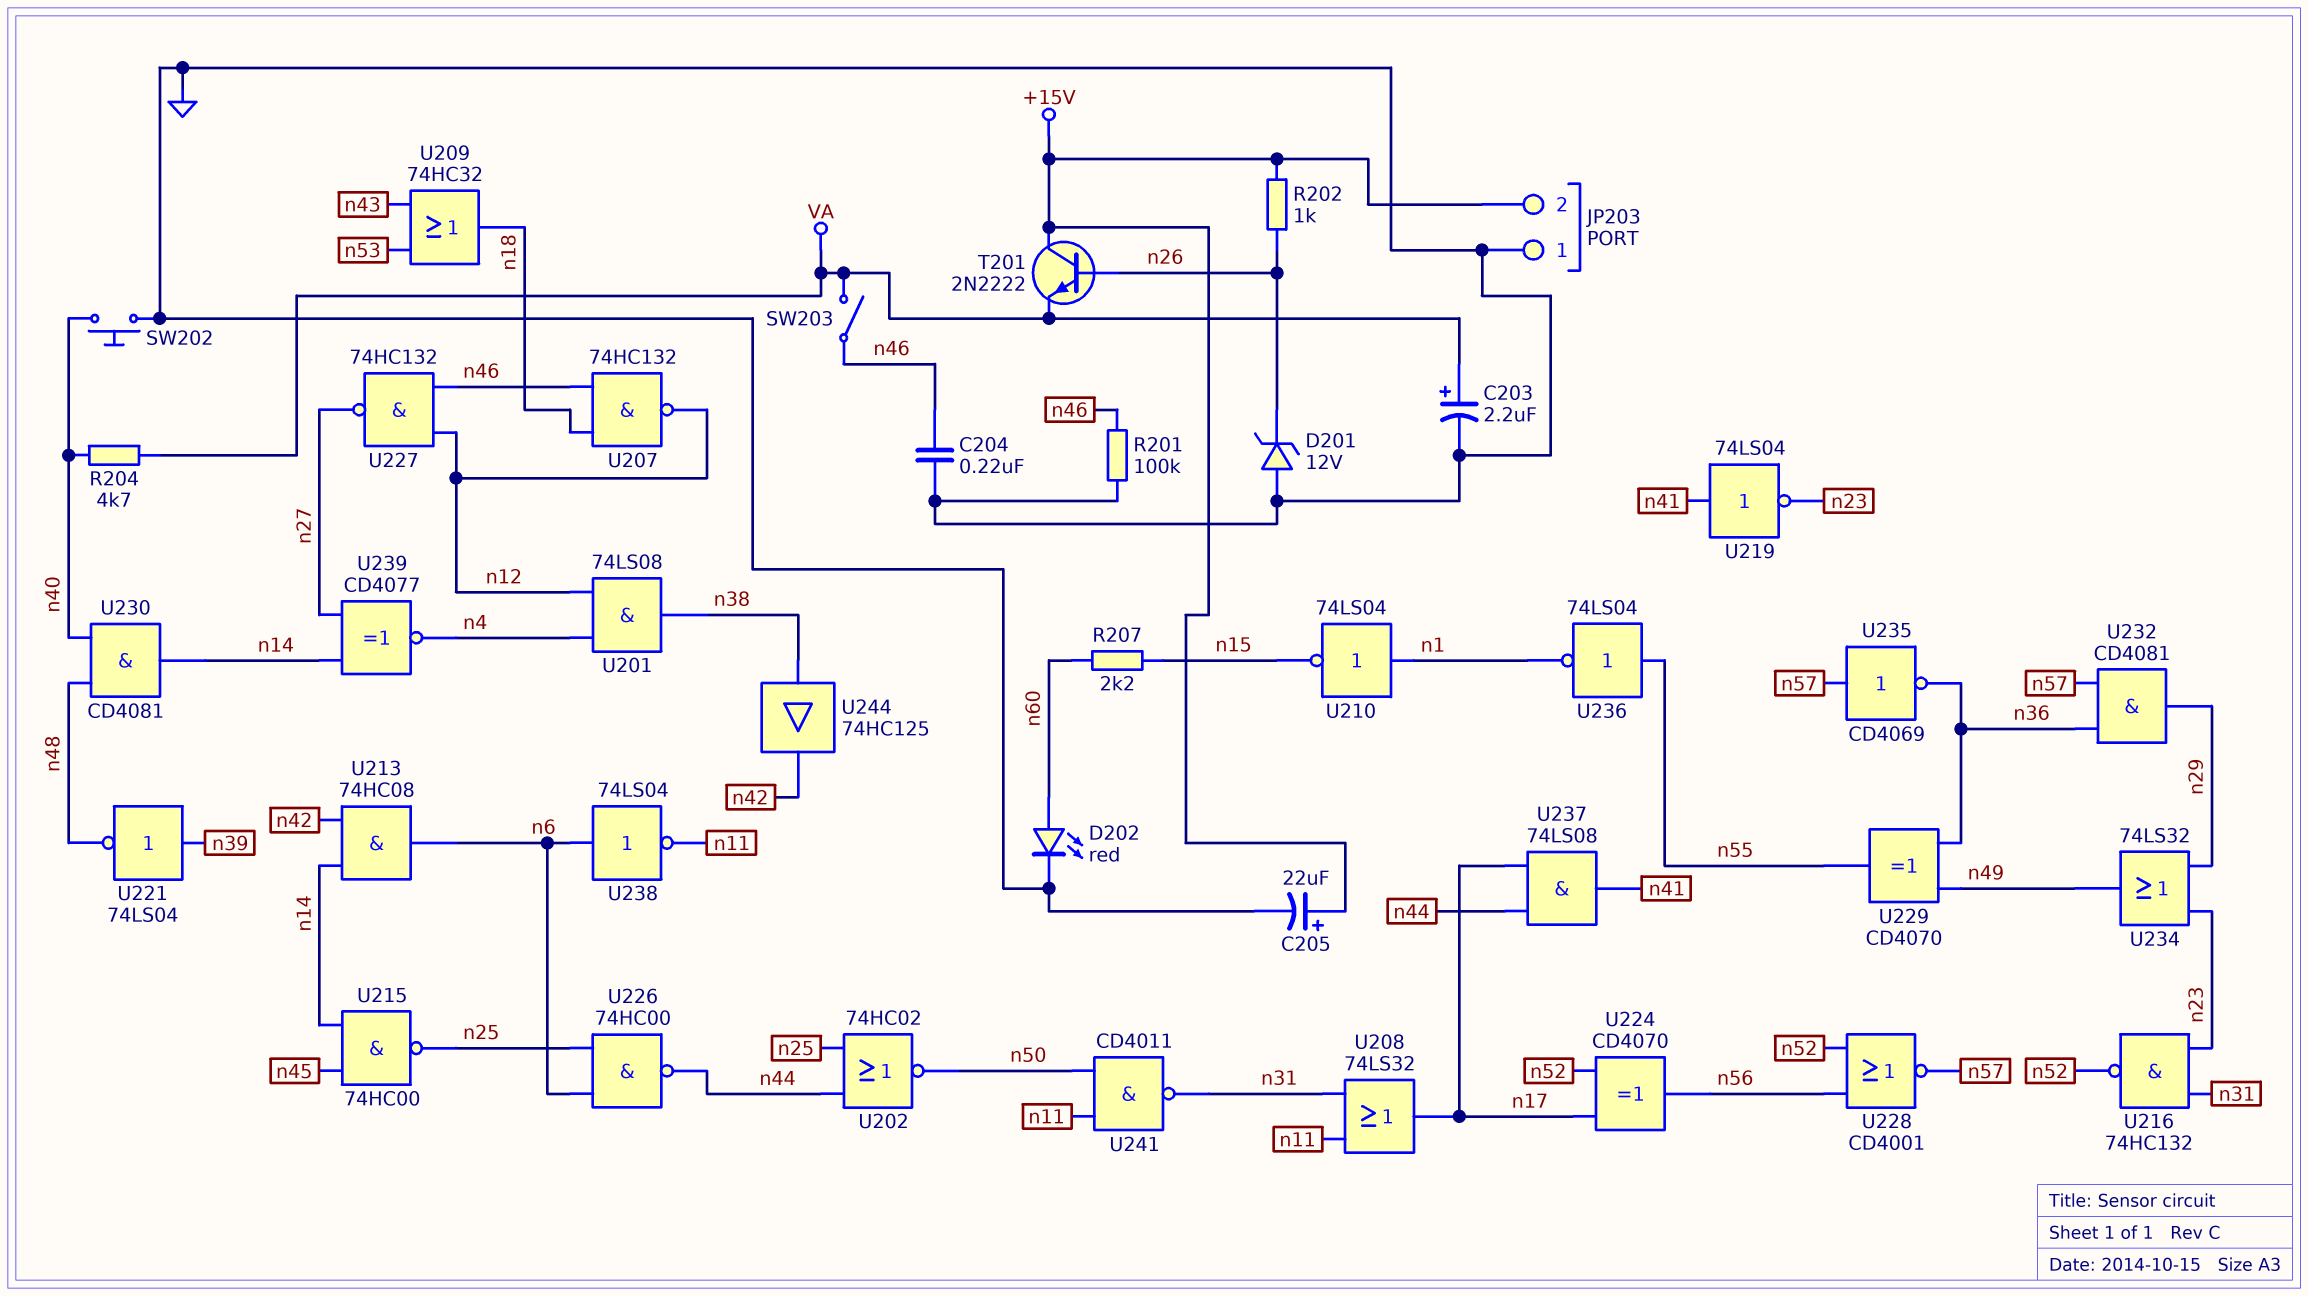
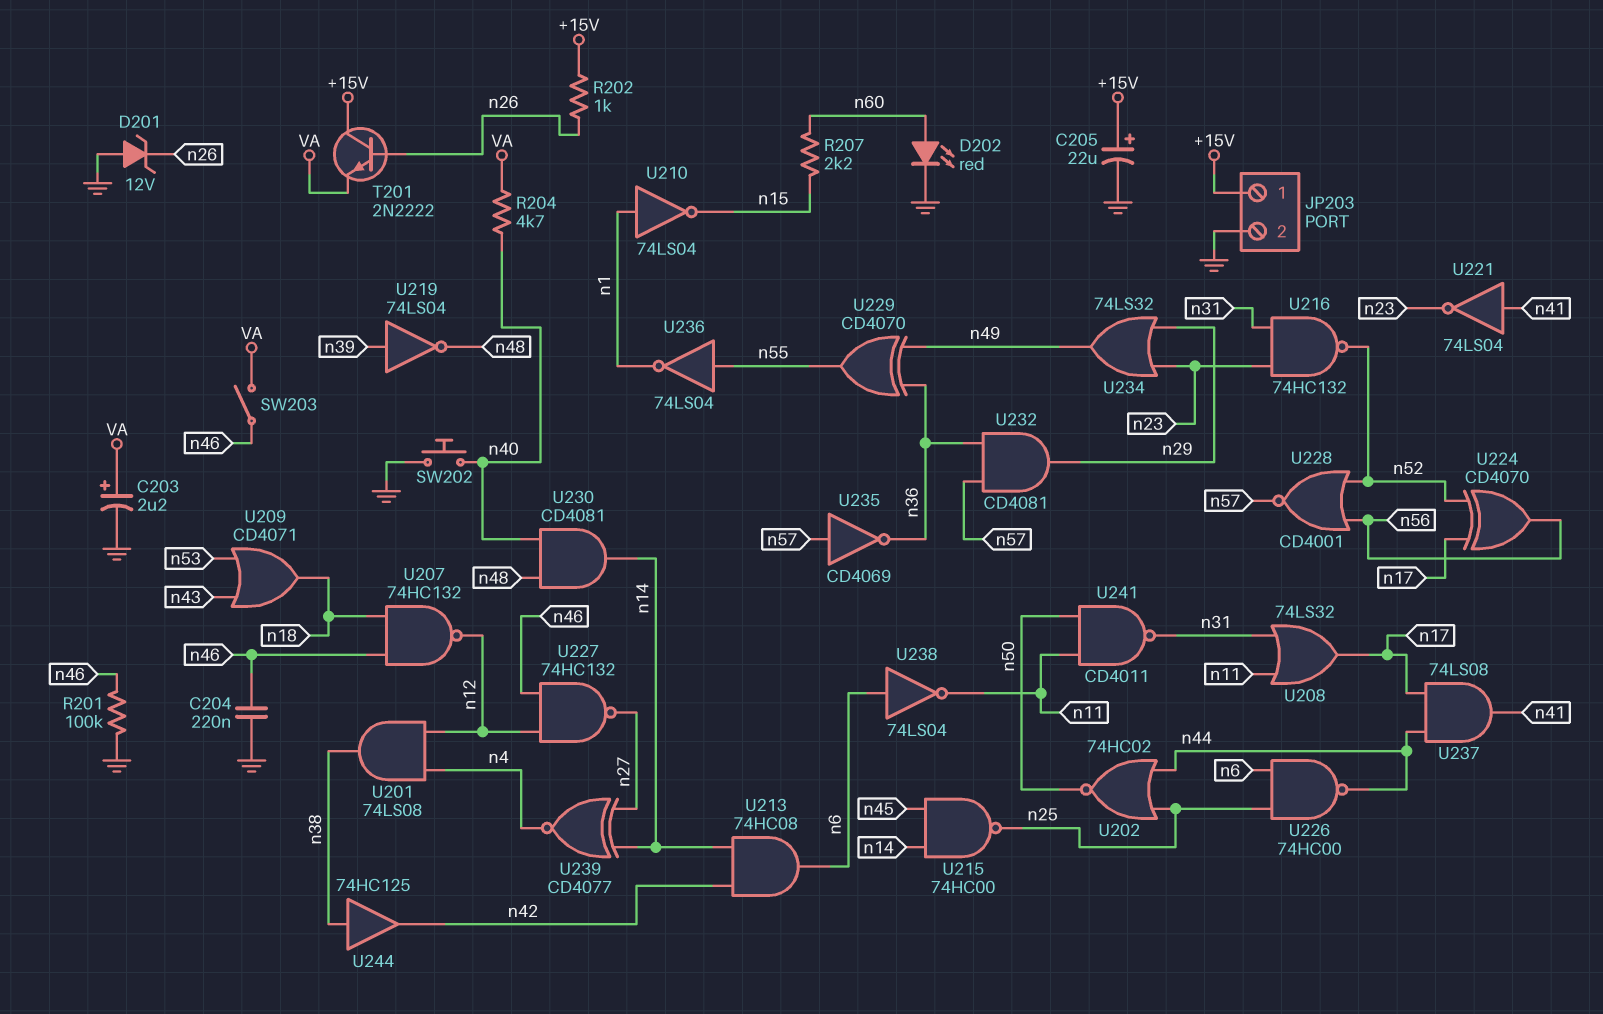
JP203 pin 1: GND -> +15V
JP203 pin 2: +15V -> GND
U209: OR 74HC32 (in n43, in n53, out n18) -> OR CD4071 (in n43, in n53, out n18)
U219: NOT 74LS04 (in n41, out n23) -> NOT 74LS04 (in n39, out n48)
U221: NOT 74LS04 (in n39, out n48) -> NOT 74LS04 (in n41, out n23)

